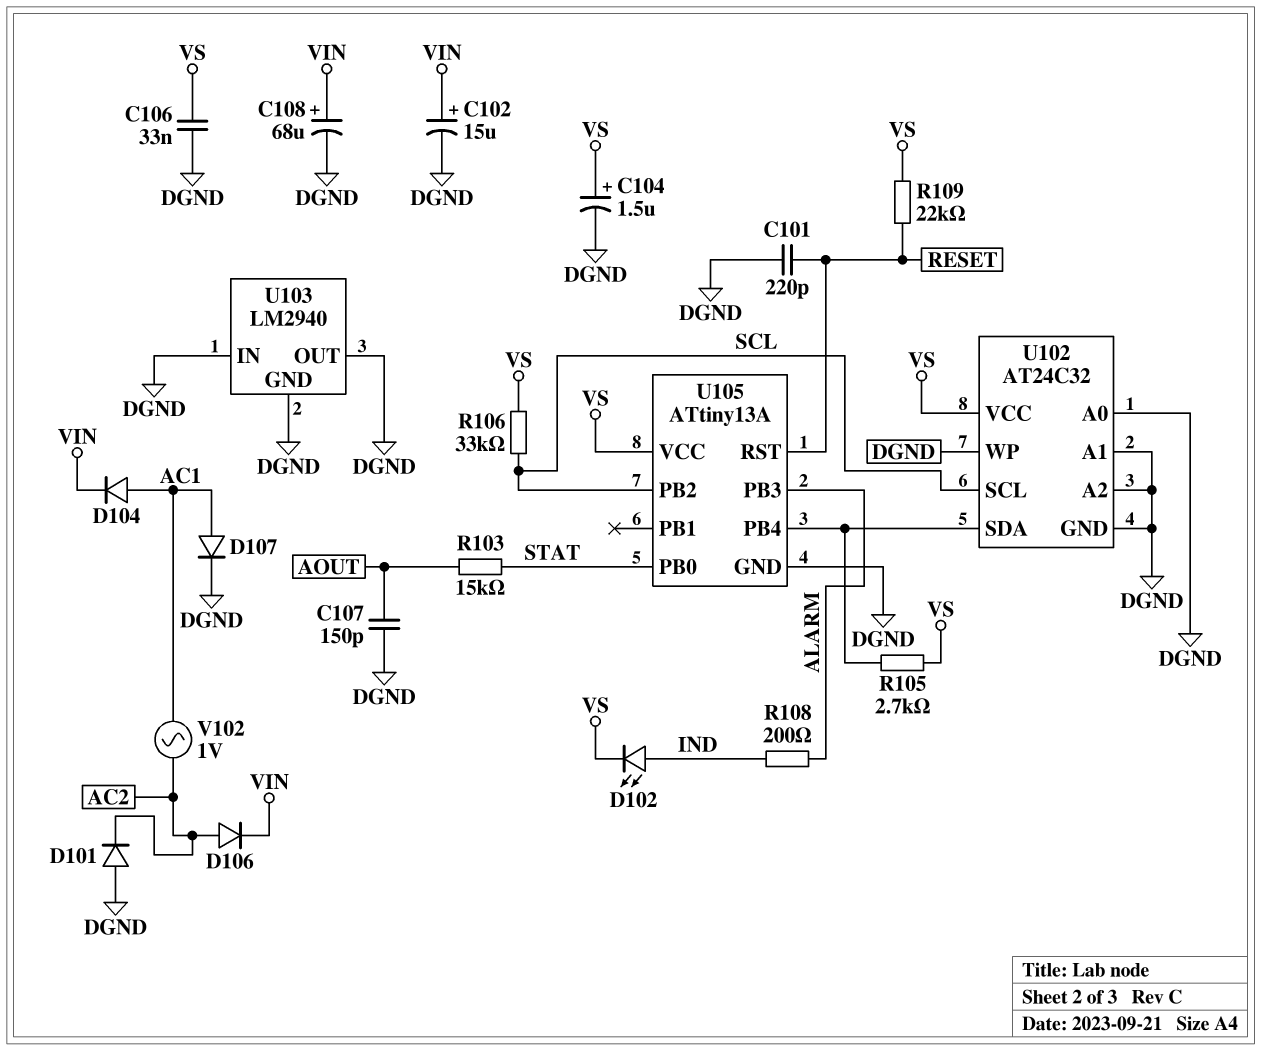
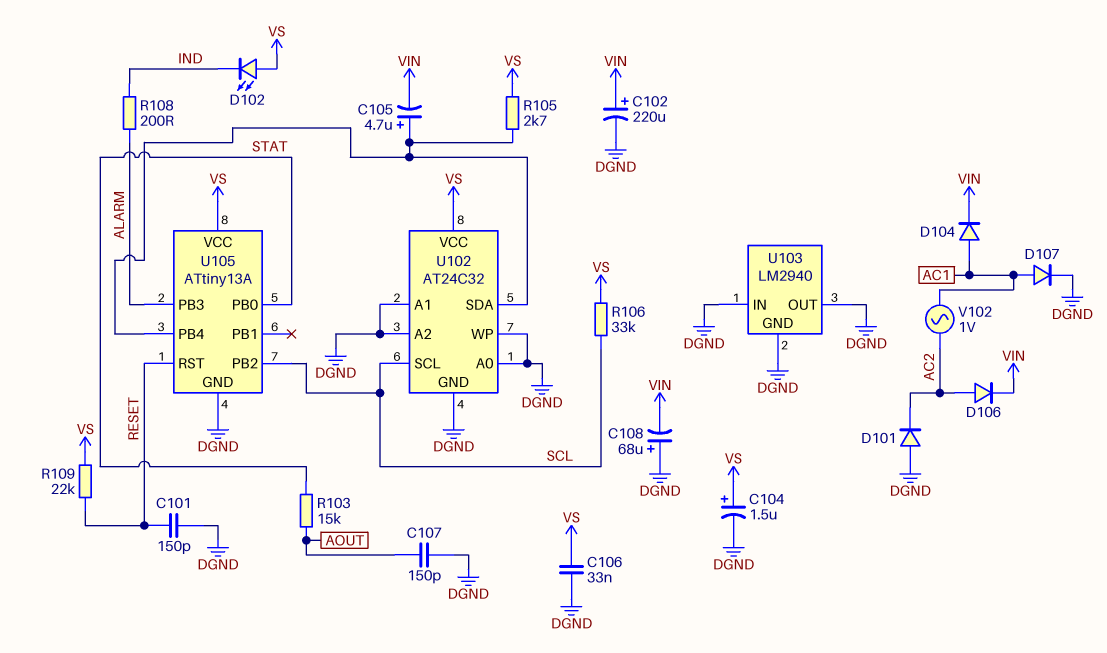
C101: 220pF (DGND, RESET) -> 150pF (DGND, RESET)
C102: 15uF (plus VIN, minus DGND) -> 220uF (plus VIN, minus DGND)
C105: none -> 4.7uF (plus U102/SDA, minus VIN)
C108: 68uF (plus VIN, minus DGND) -> 68uF (plus DGND, minus VIN)
D102: LED (A IND, K VS) -> LED (A VS, K IND)

